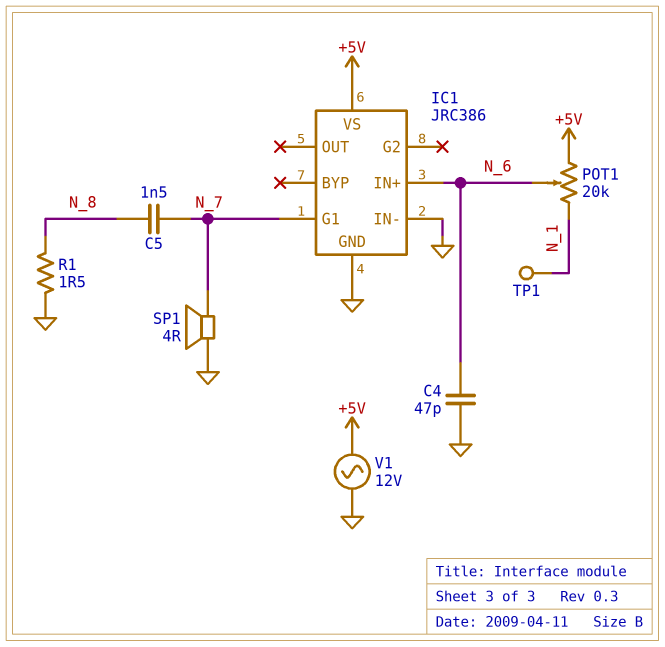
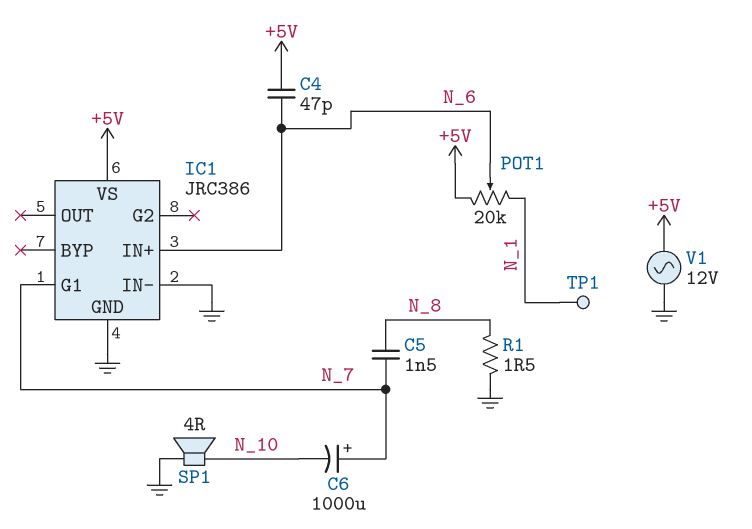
C4: 47pF (GND, N_6) -> 47pF (+5V, N_6)
C6: none -> 1000uF (plus N_7, minus N_10)
SP1: speaker 4R (GND, N_7) -> speaker 4R (GND, N_10)

